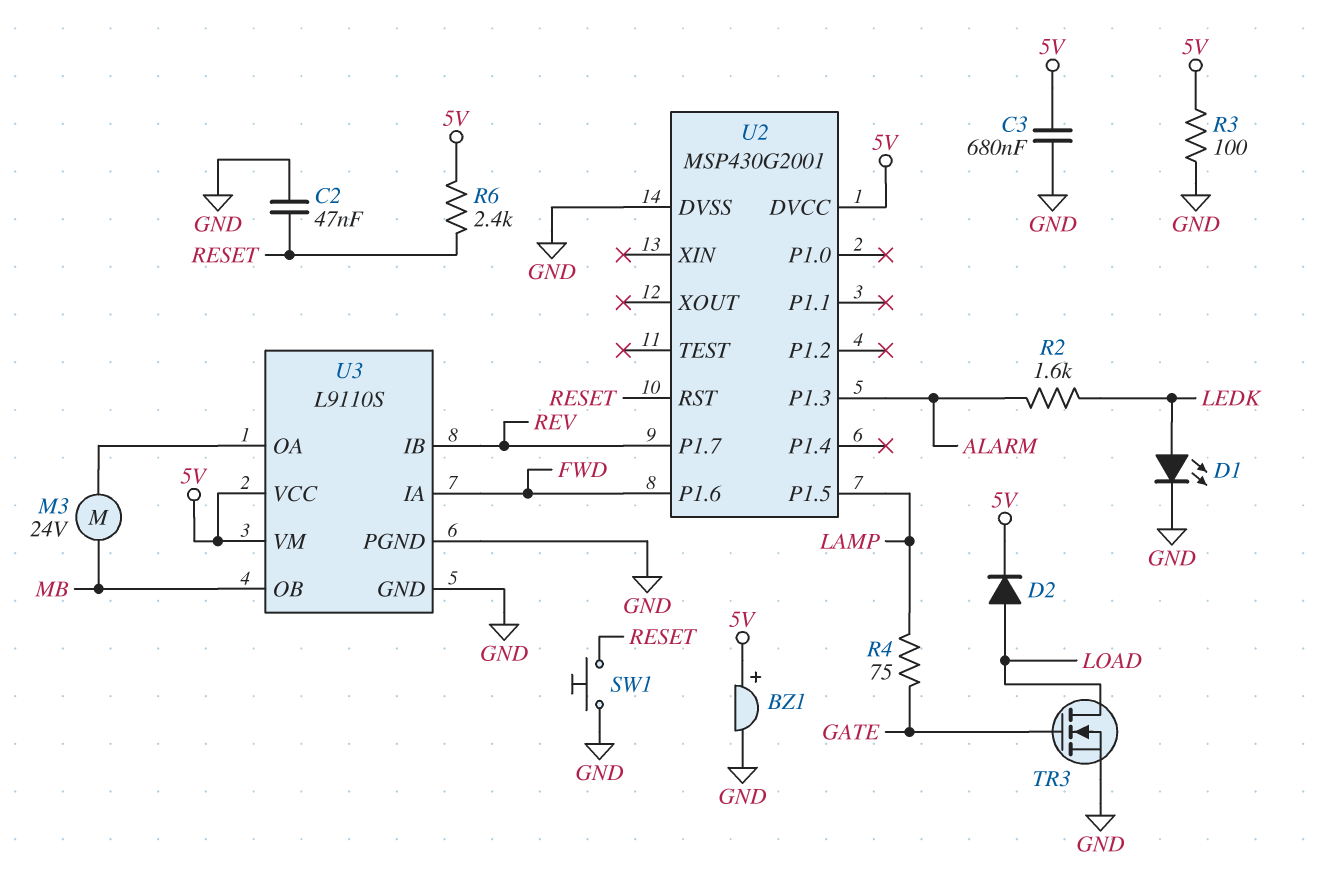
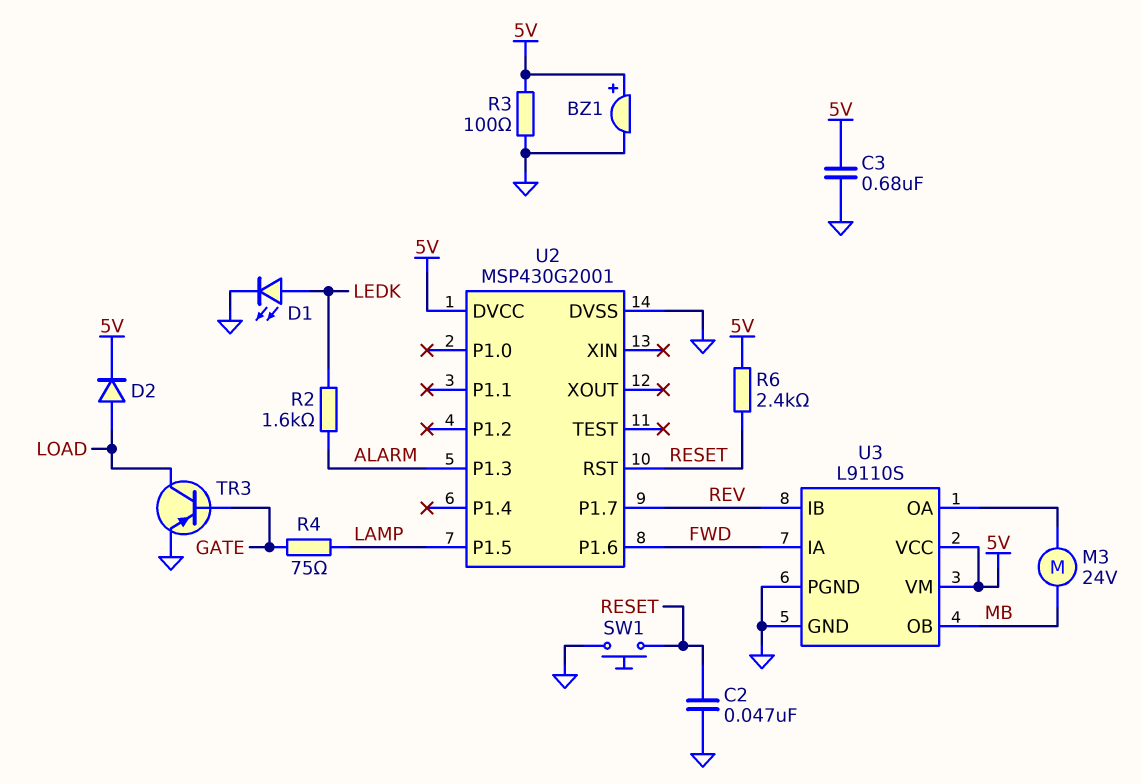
TR3: NMOS (G GATE, D LOAD, S GND) -> PNP (B GATE, C LOAD, E GND)

